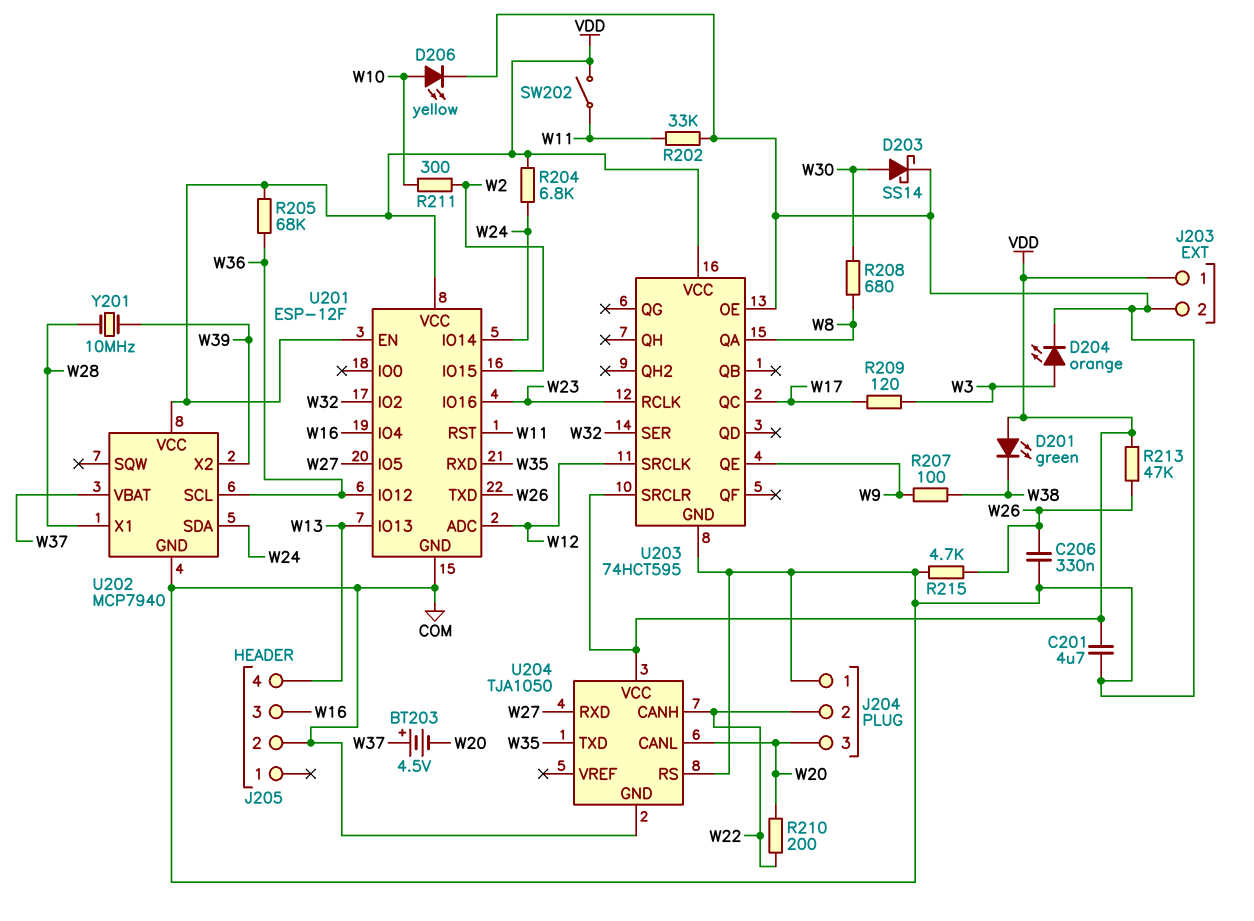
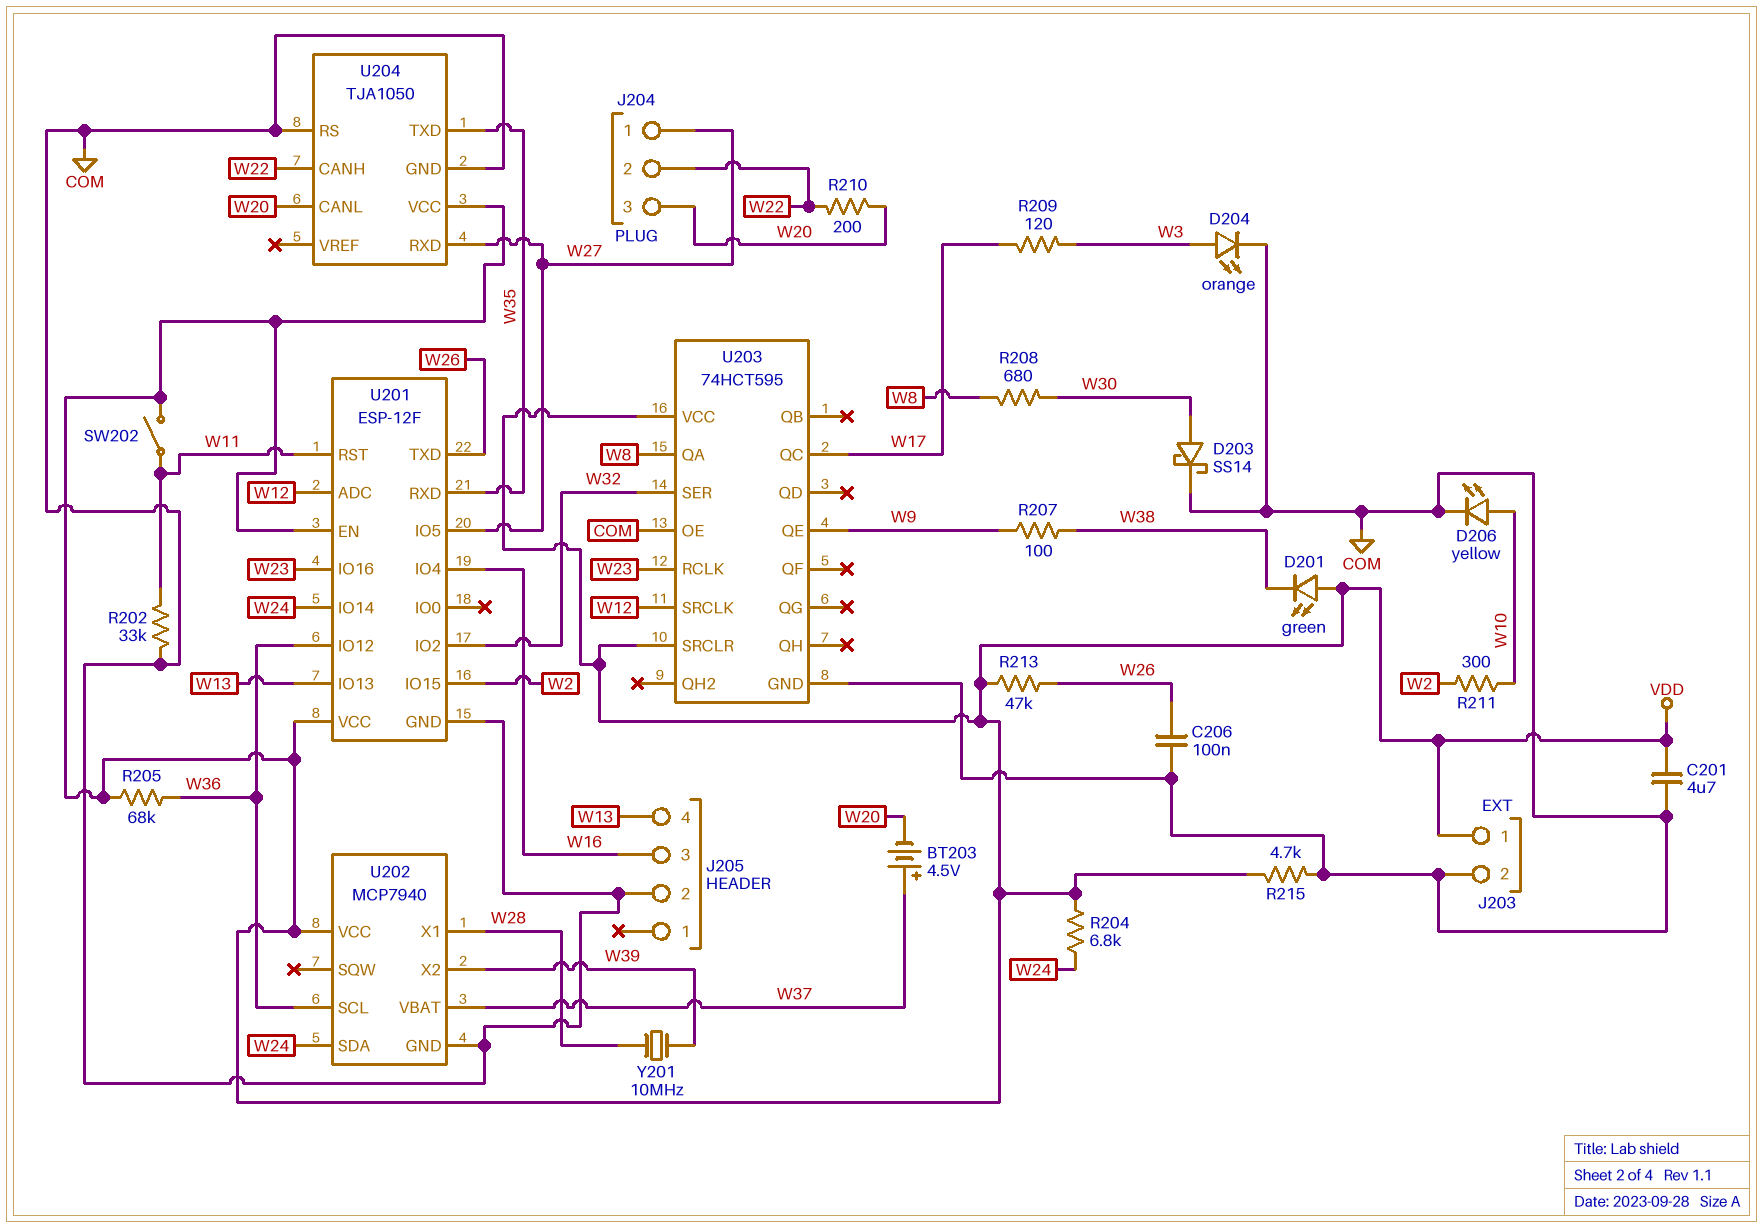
C206: 330nF (COM, W26) -> 100nF (COM, W26)
J204 pin 1: COM -> W27
R215: 4.7k (COM, W26) -> 4.7k (COM, VDD)

